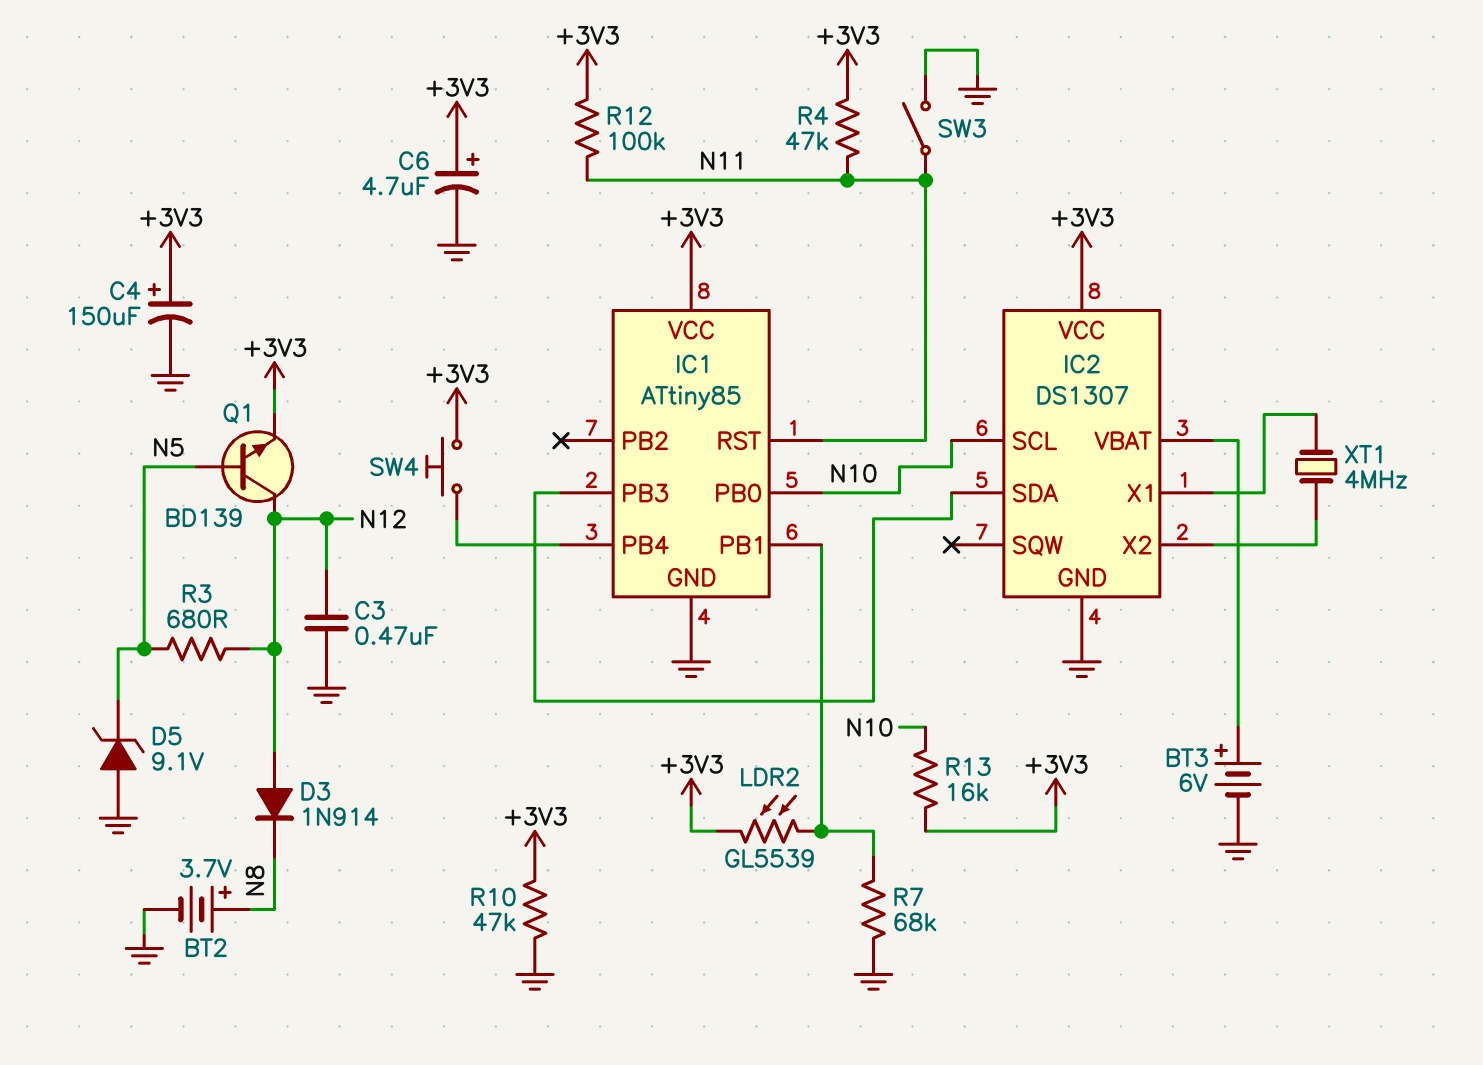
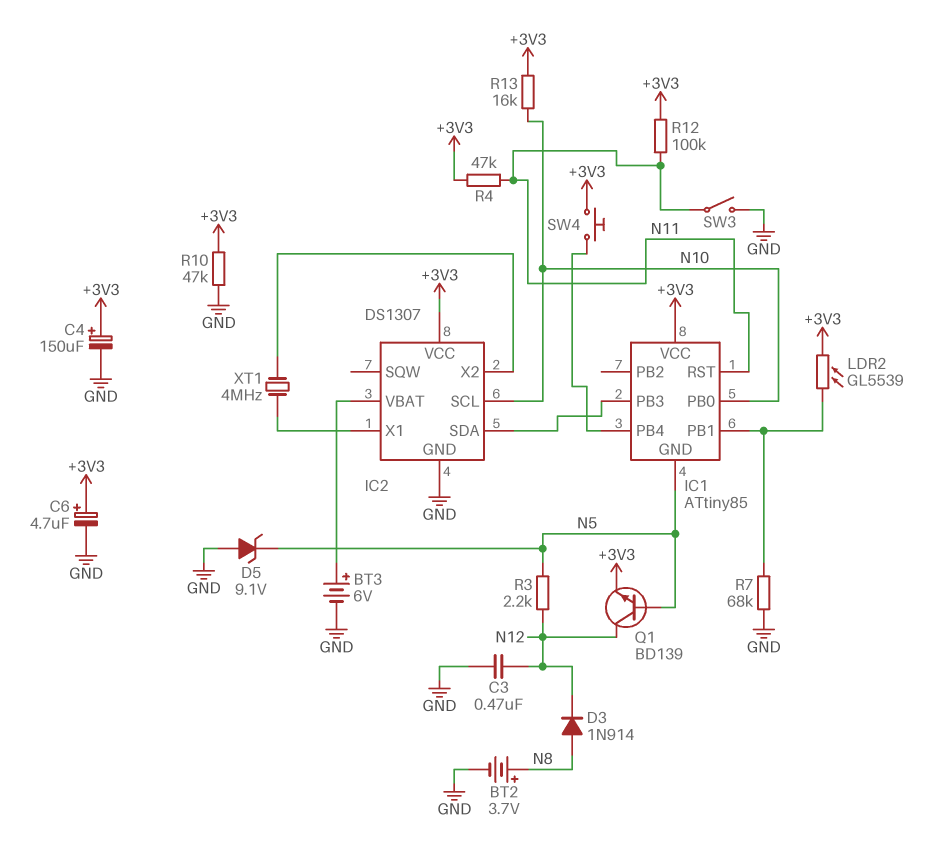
D3: diode 1N914 (A N12, K N8) -> diode 1N914 (A N8, K N12)
IC1 pin GND: GND -> N5
R3: 680 (N5, N12) -> 2.2k (N5, N12)

